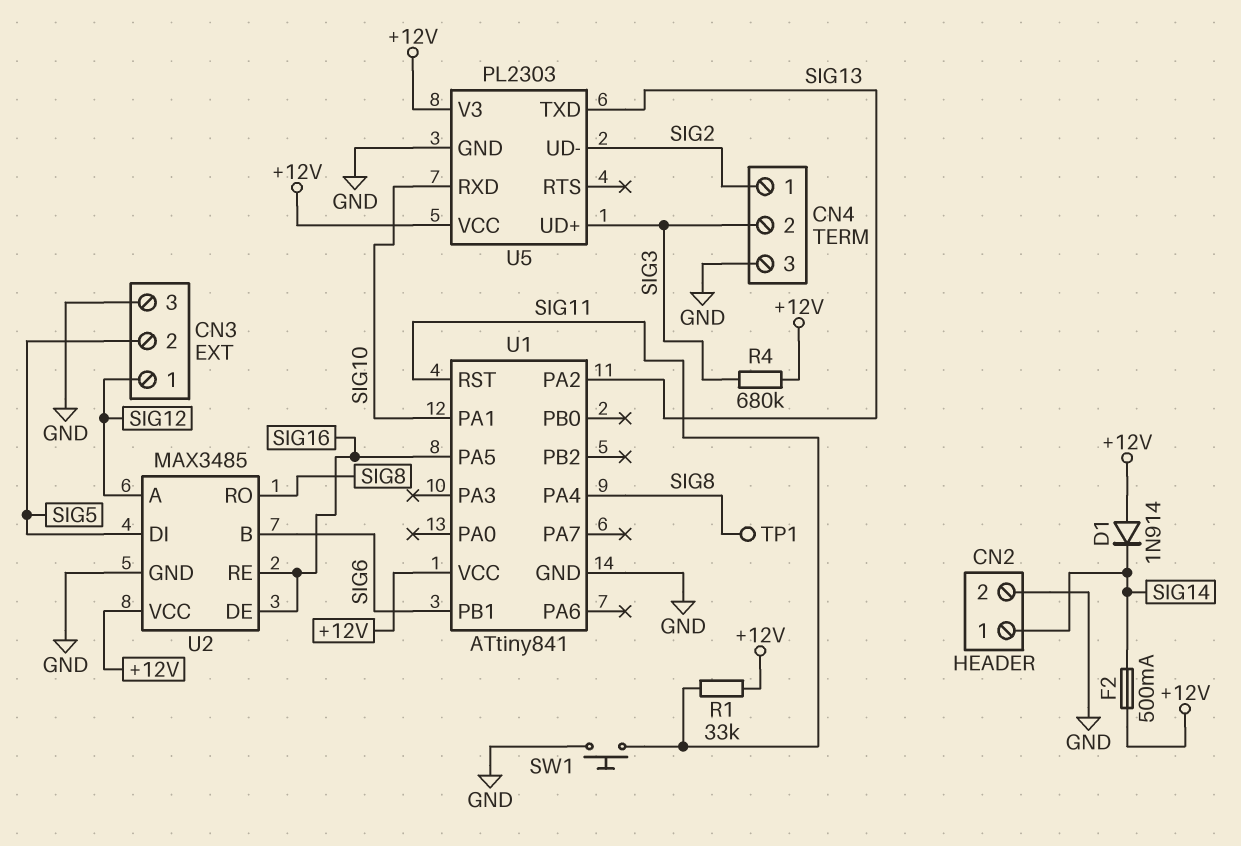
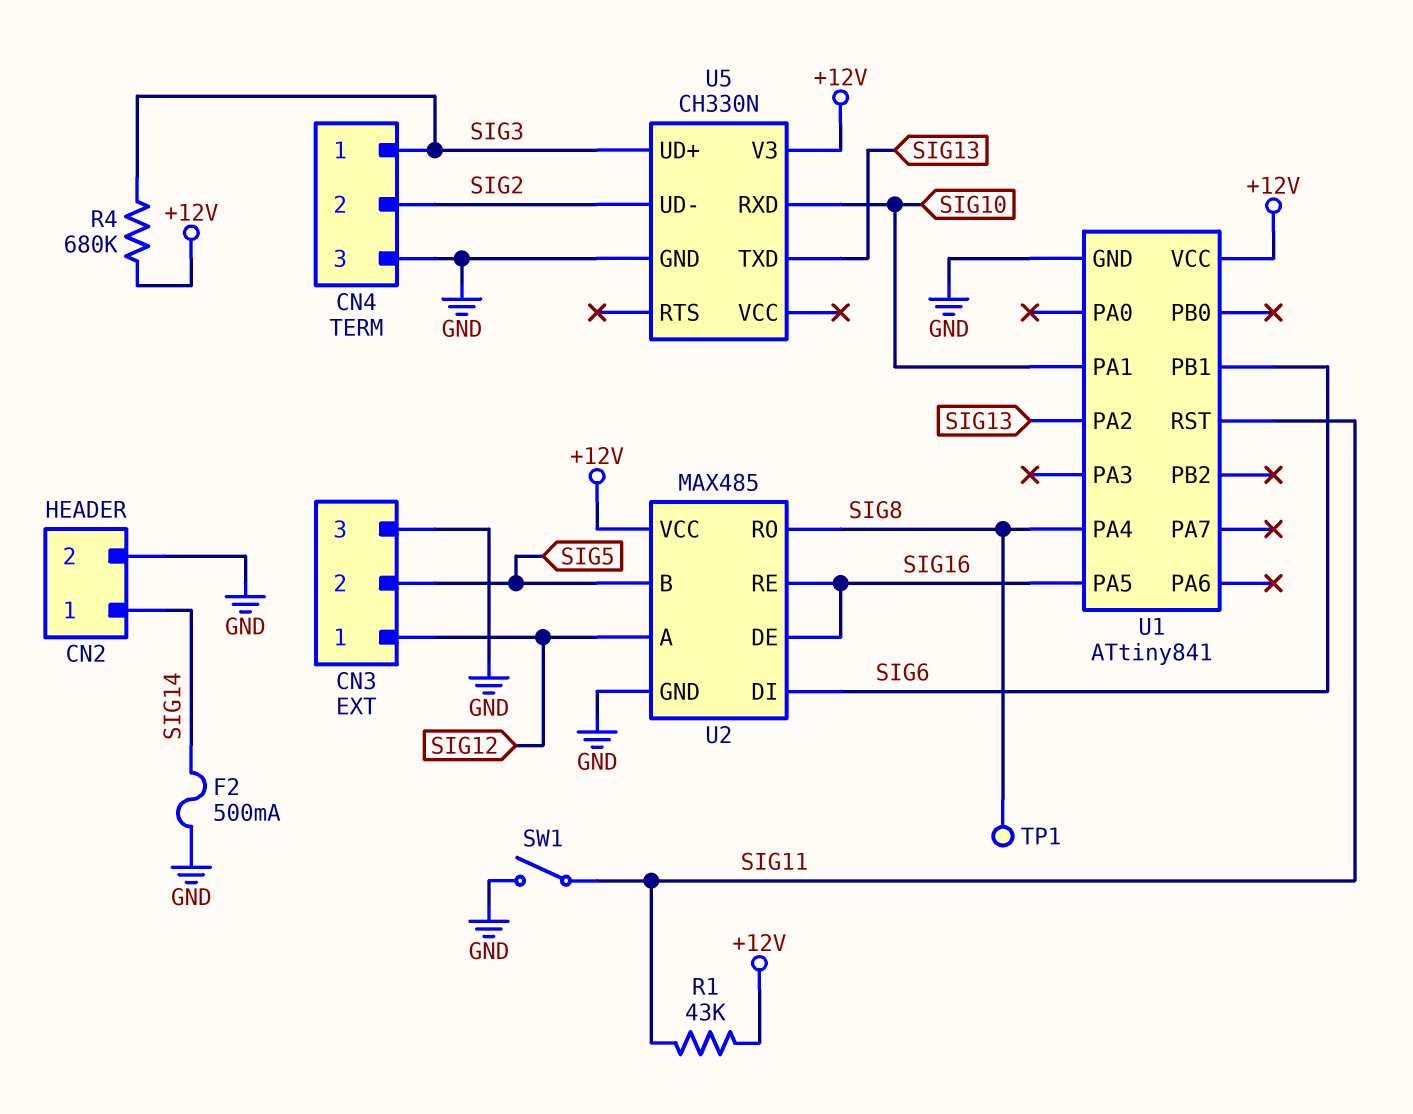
CN4 pin 1: SIG2 -> SIG3
CN4 pin 2: SIG3 -> SIG2
D1: diode 1N914 (A +12V, K SIG14) -> none
F2: 500mA (+12V, SIG14) -> 500mA (GND, SIG14)
R1: 33k (+12V, SIG11) -> 43k (+12V, SIG11)
SW1: button (GND, SIG11) -> switch (GND, SIG11)
U2: MAX3485 -> MAX485
U2 pin B: SIG6 -> SIG5
U2 pin DI: SIG5 -> SIG6
U5: PL2303 -> CH330N
U5 pin VCC: +12V -> none

